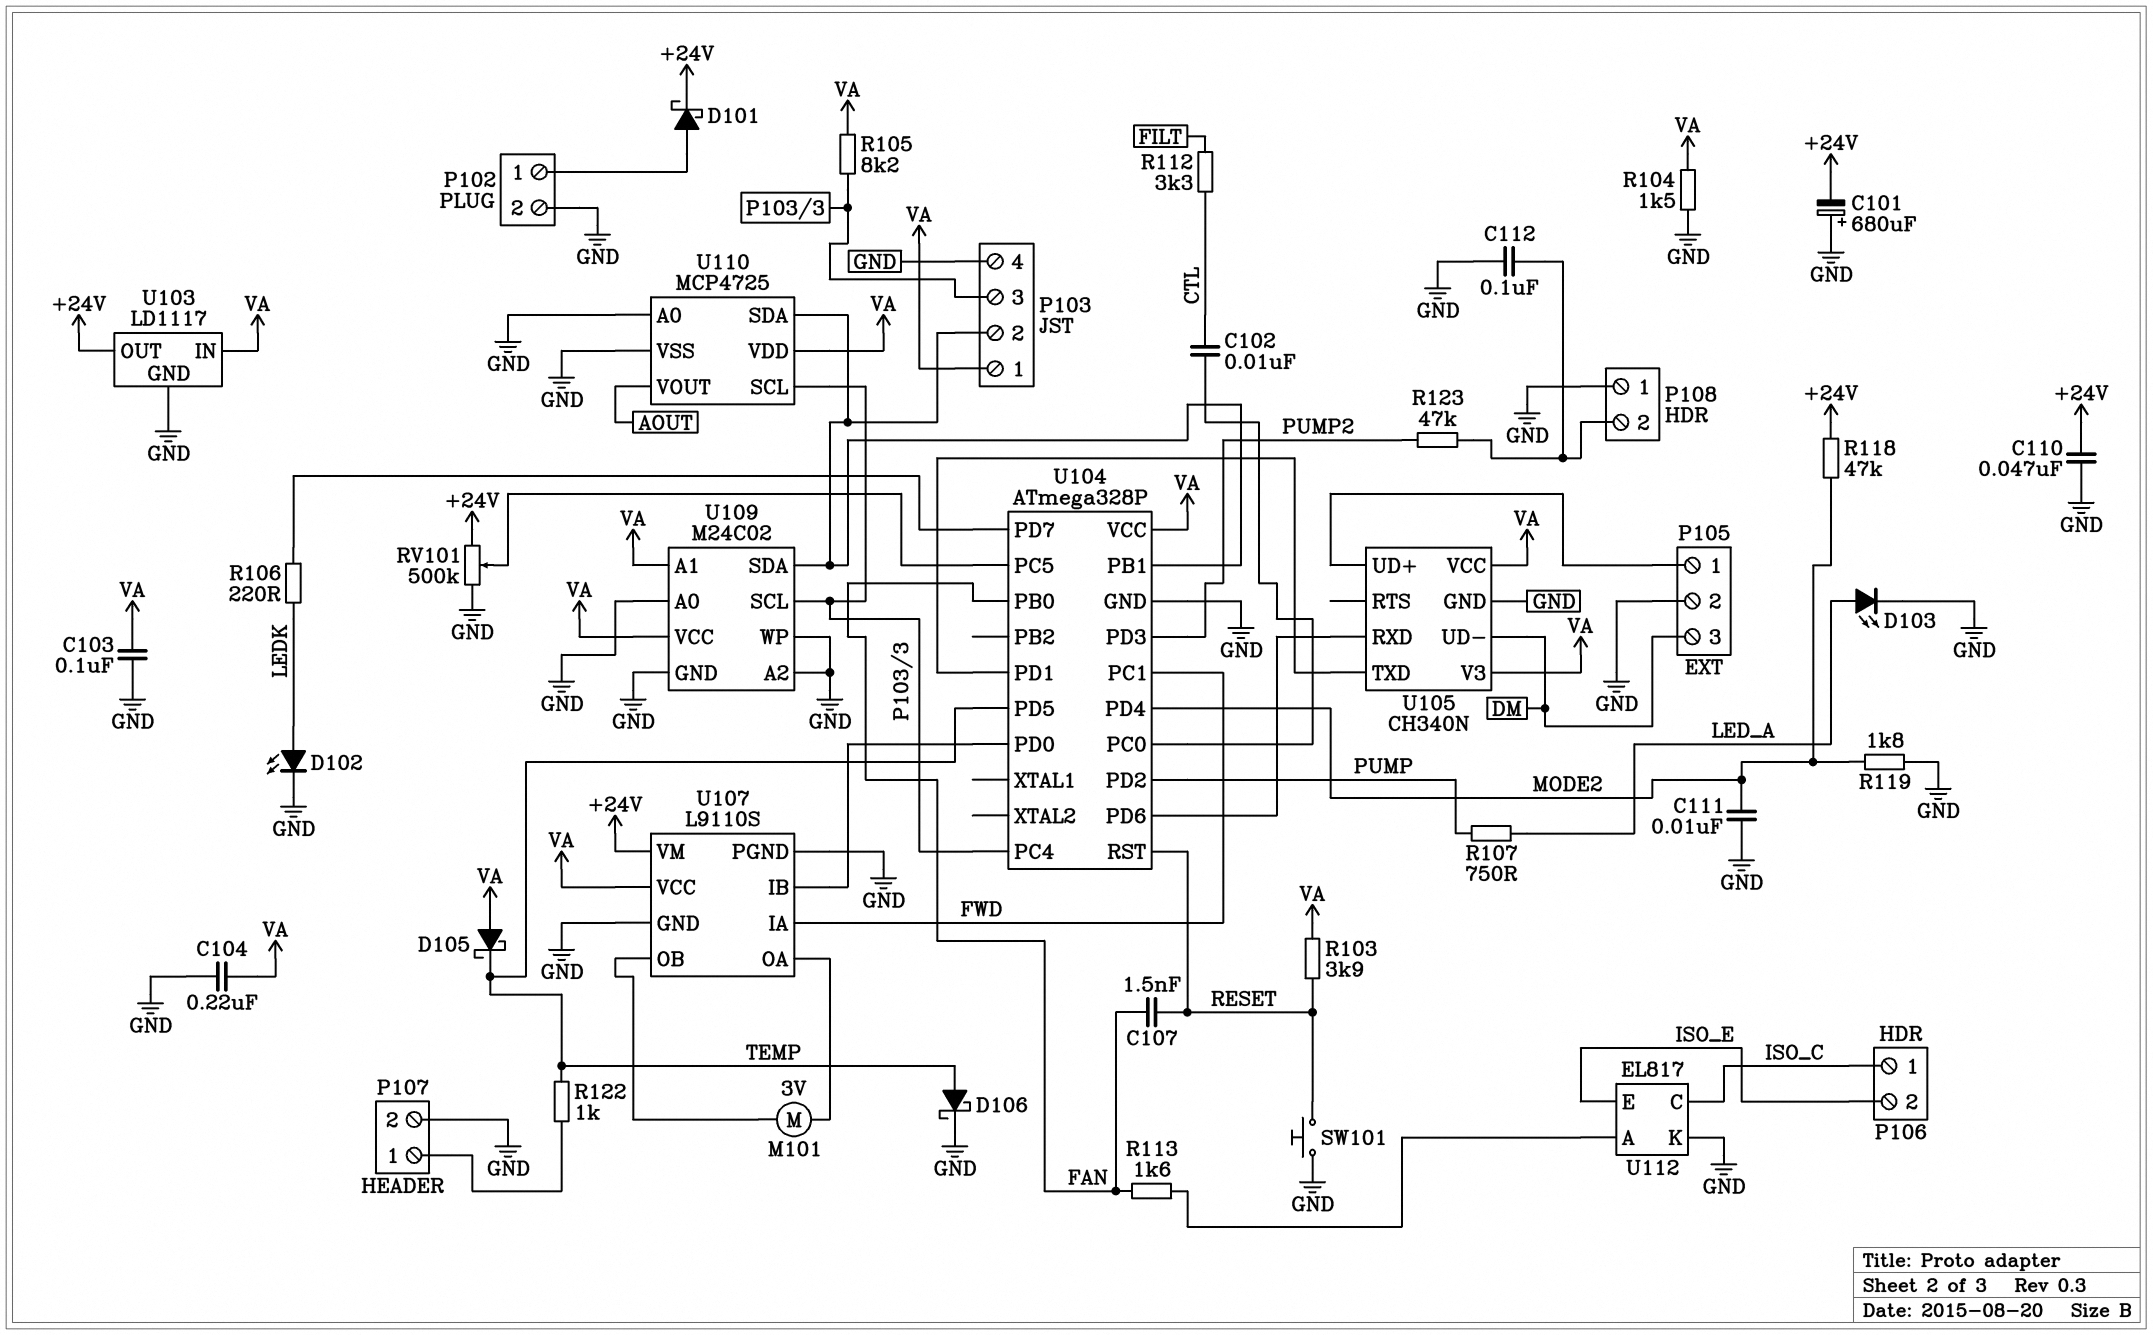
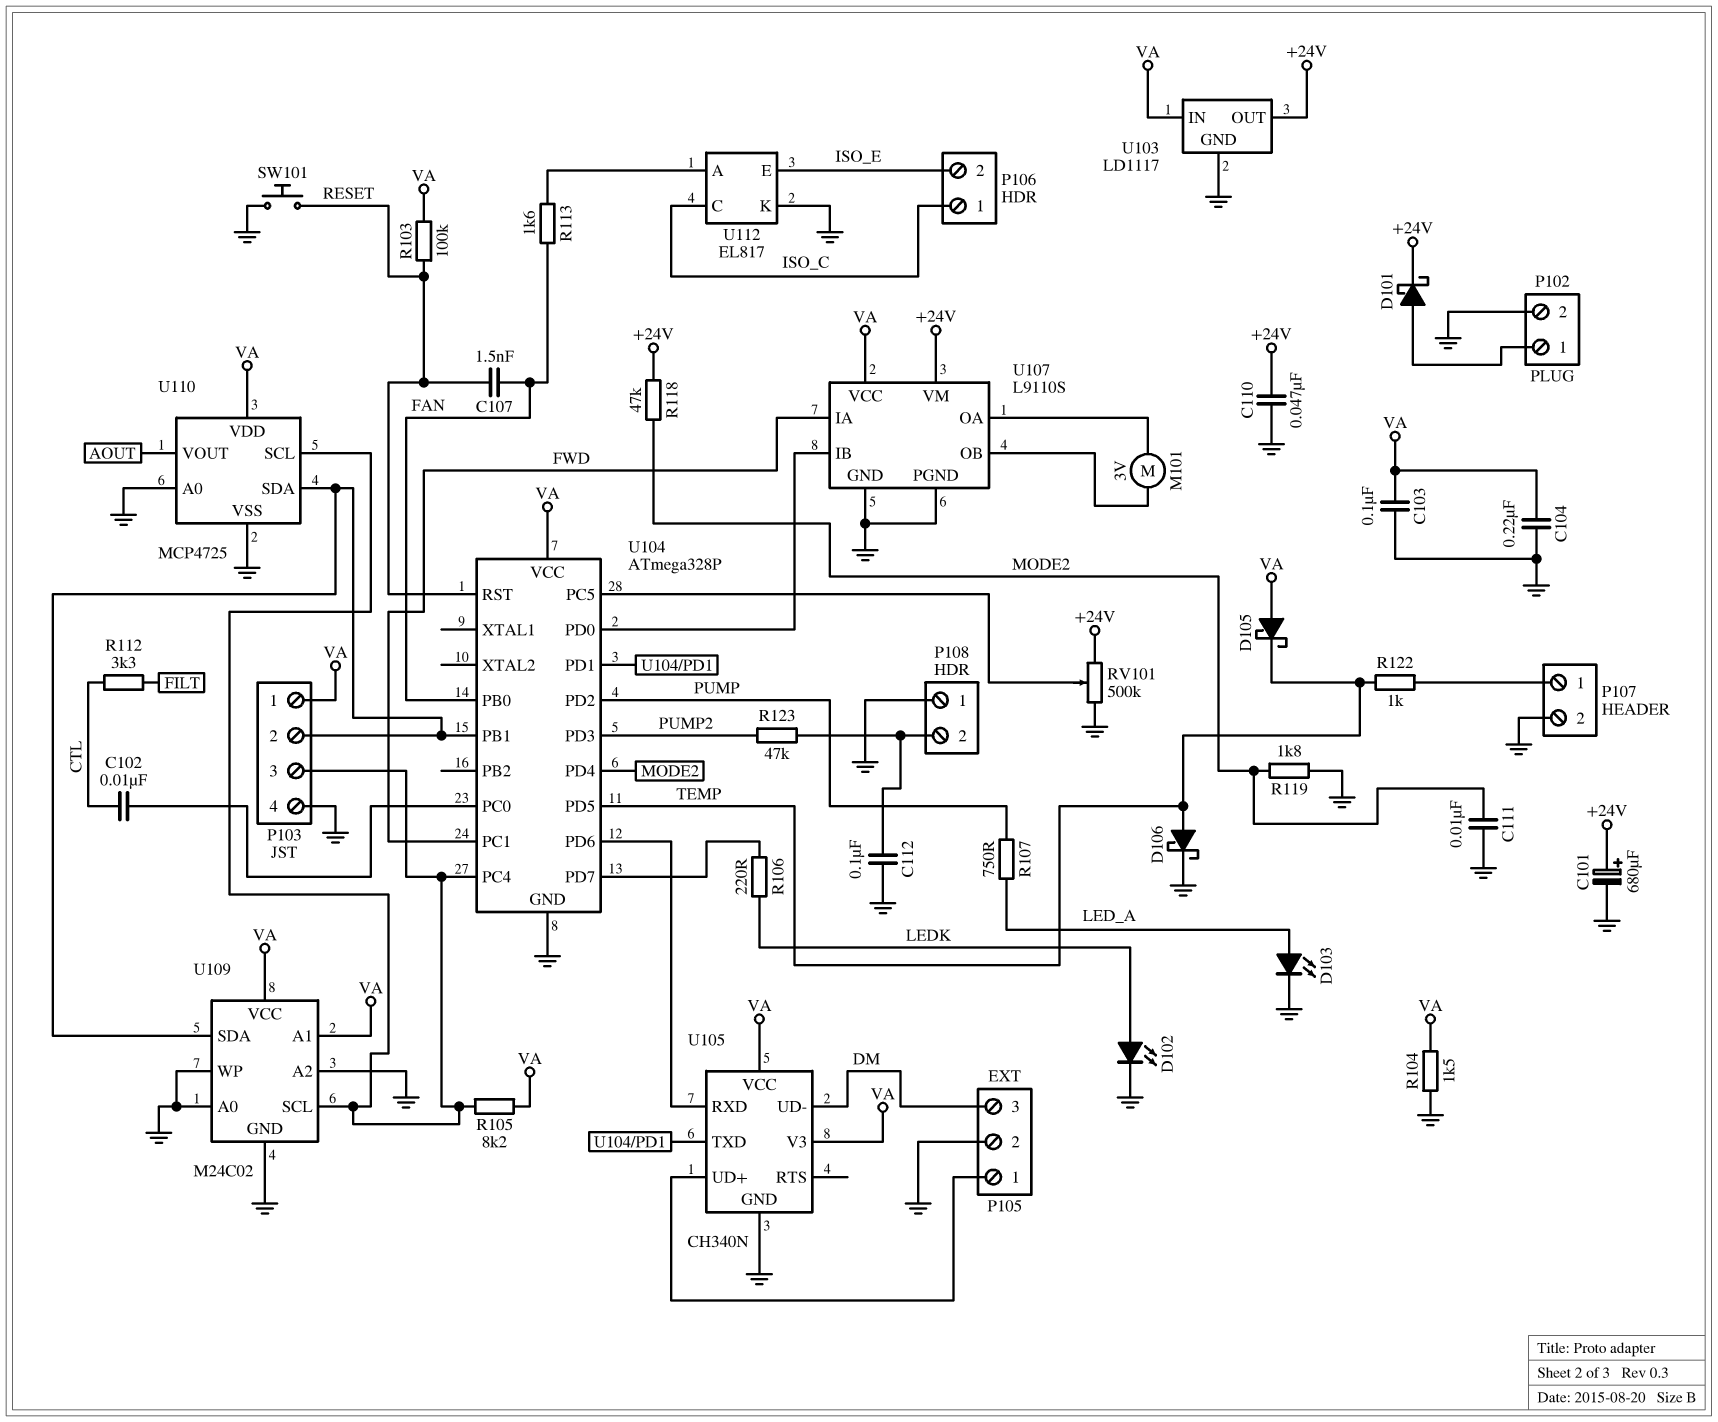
C101: 680uF (plus GND, minus +24V) -> 680uF (plus +24V, minus GND)
R103: 3.9k (RESET, VA) -> 100k (RESET, VA)

